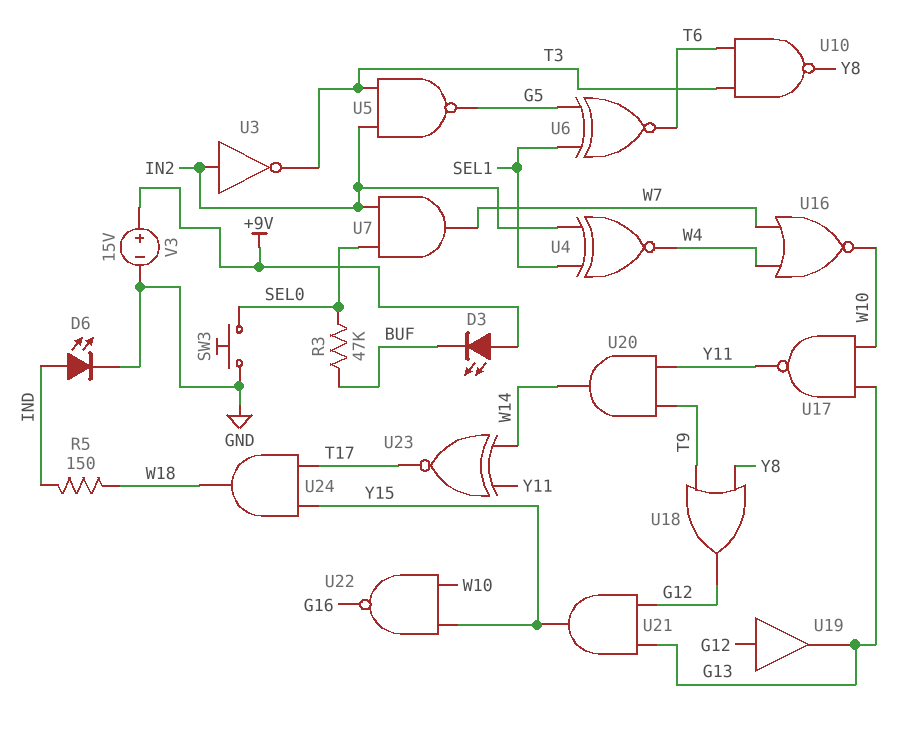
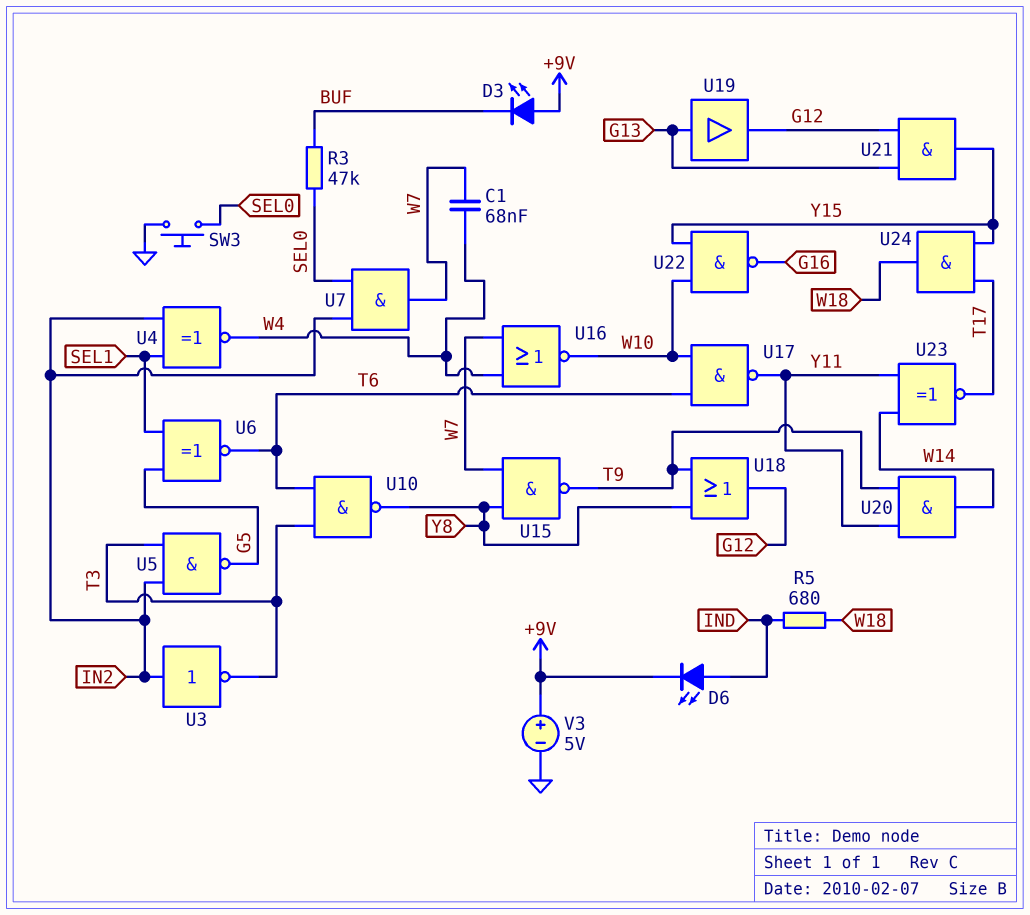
C1: none -> 68nF (W4, W7)
D6: LED (A IND, K GND) -> LED (A IND, K +9V)
R5: 150 (IND, W18) -> 680 (IND, W18)
U15: none -> NAND (in W7, in Y8, out T9)
U17: NAND (in G13, in W10, out Y11) -> NAND (in T6, in W10, out Y11)
U19: buffer (in G12, out G13) -> buffer (in G13, out G12)
V3: 15V (plus +9V, minus GND) -> 5V (plus +9V, minus GND)

